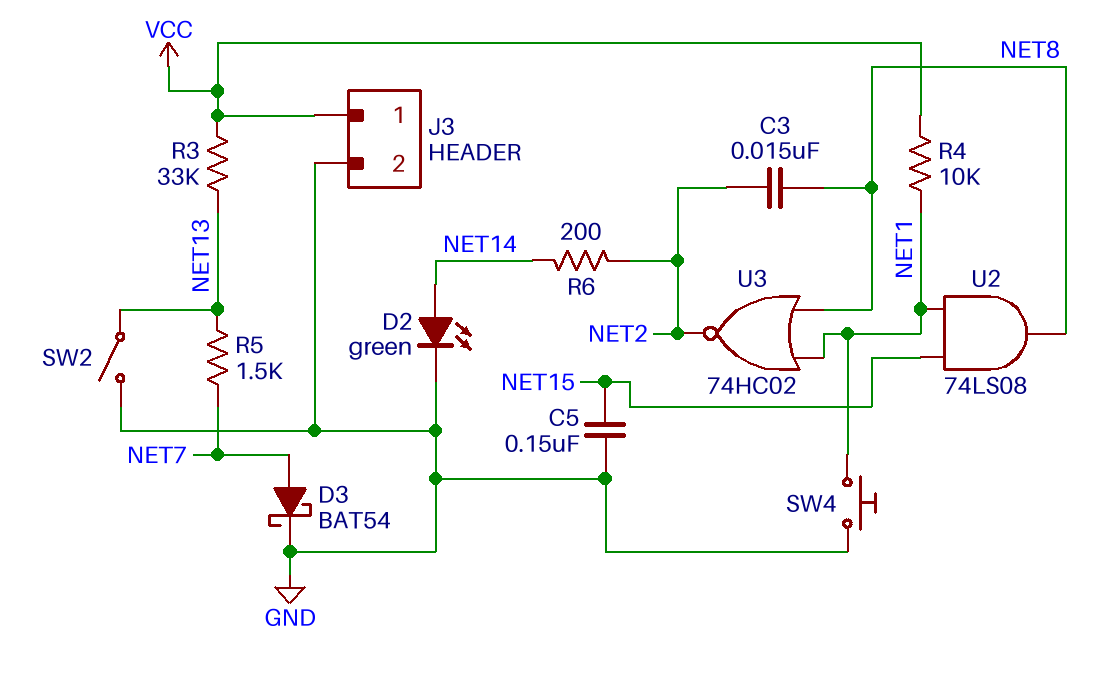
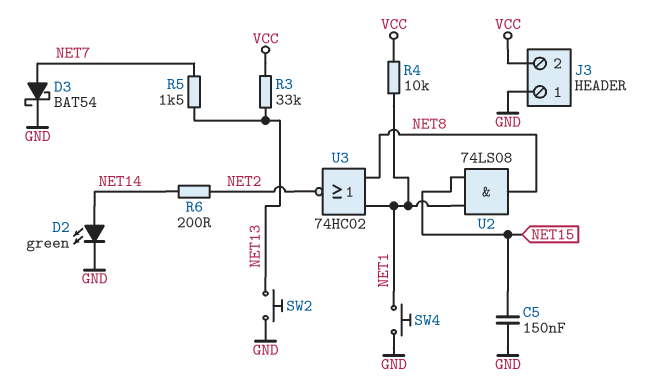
C3: 15nF (NET2, NET8) -> none
J3 pin 1: VCC -> GND
J3 pin 2: GND -> VCC
SW2: switch (GND, NET13) -> button (GND, NET13)

